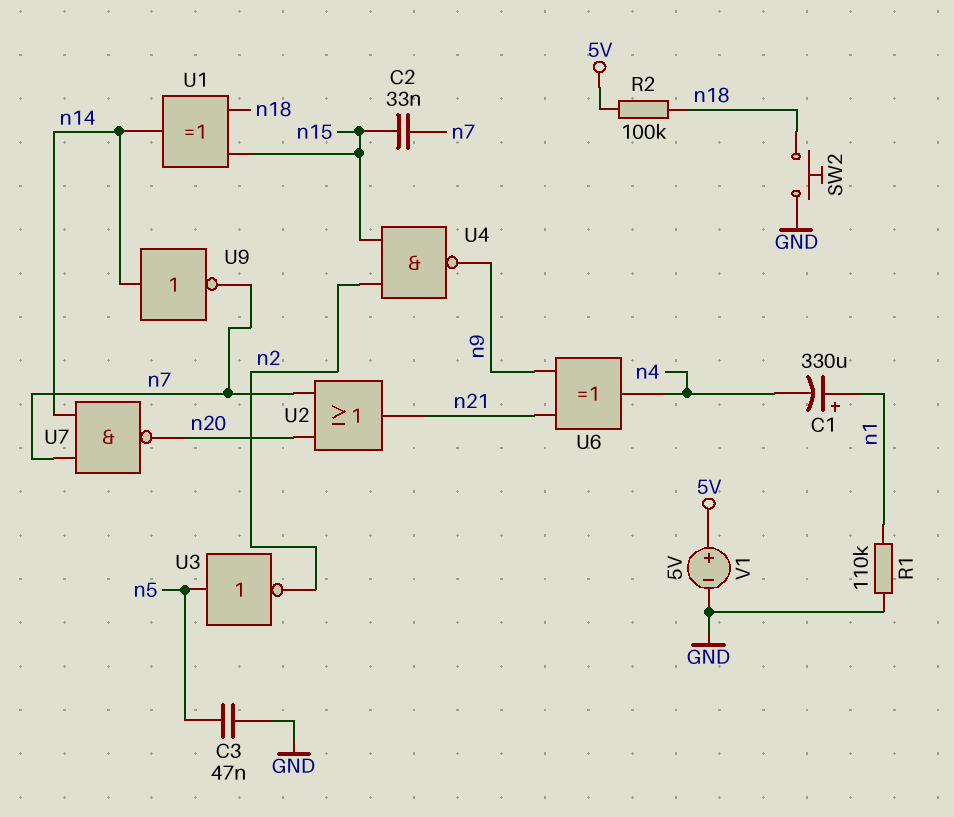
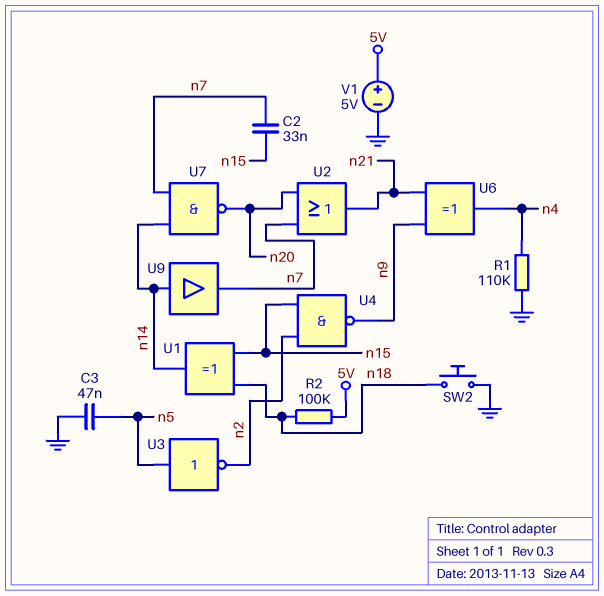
C1: 330uF (plus n1, minus n4) -> none
R1: 110k (GND, n1) -> 110k (GND, n4)
U9: NOT (in n14, out n7) -> buffer (in n14, out n7)

